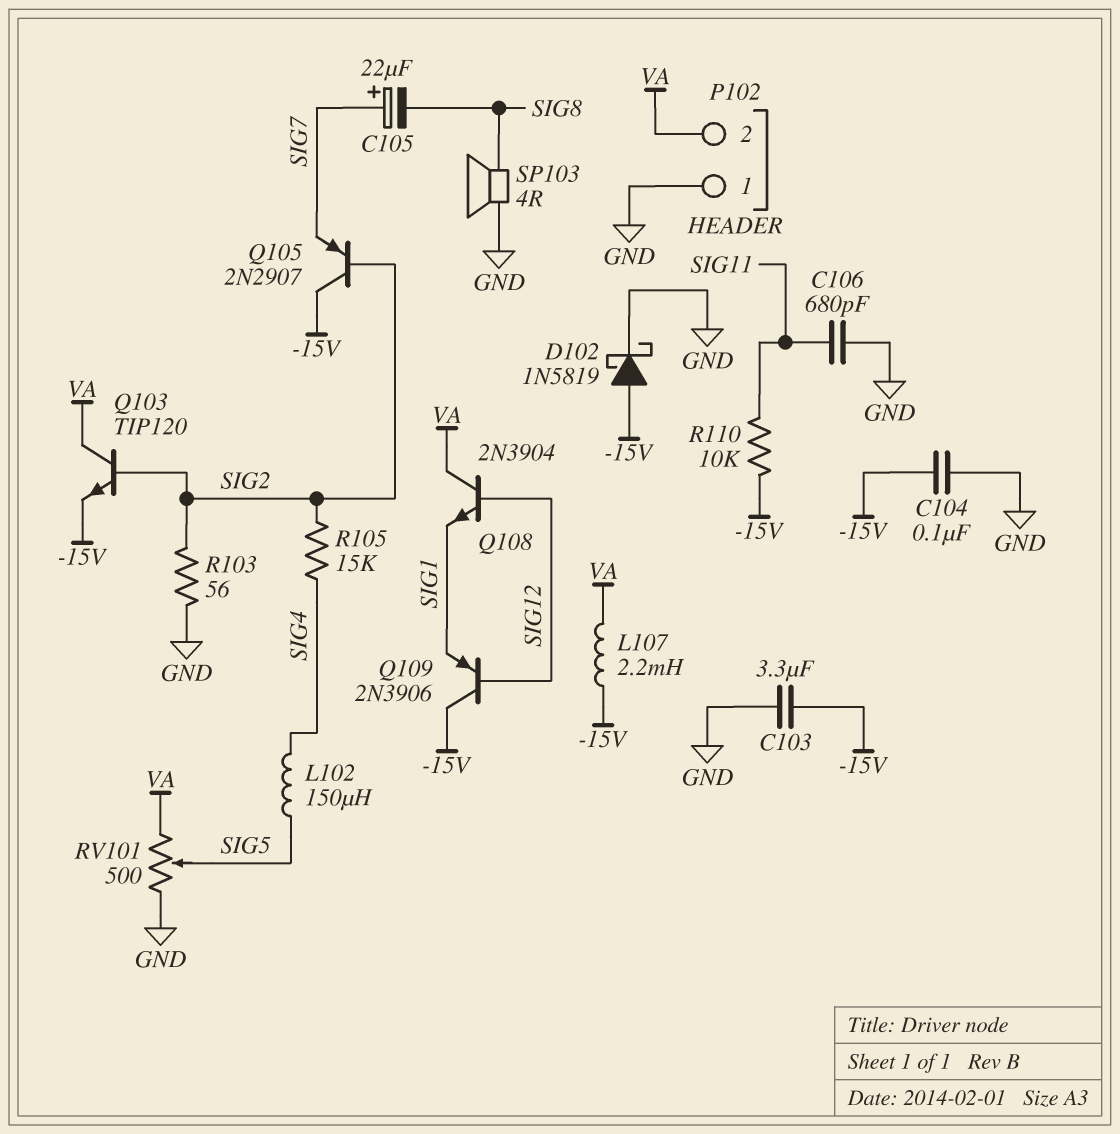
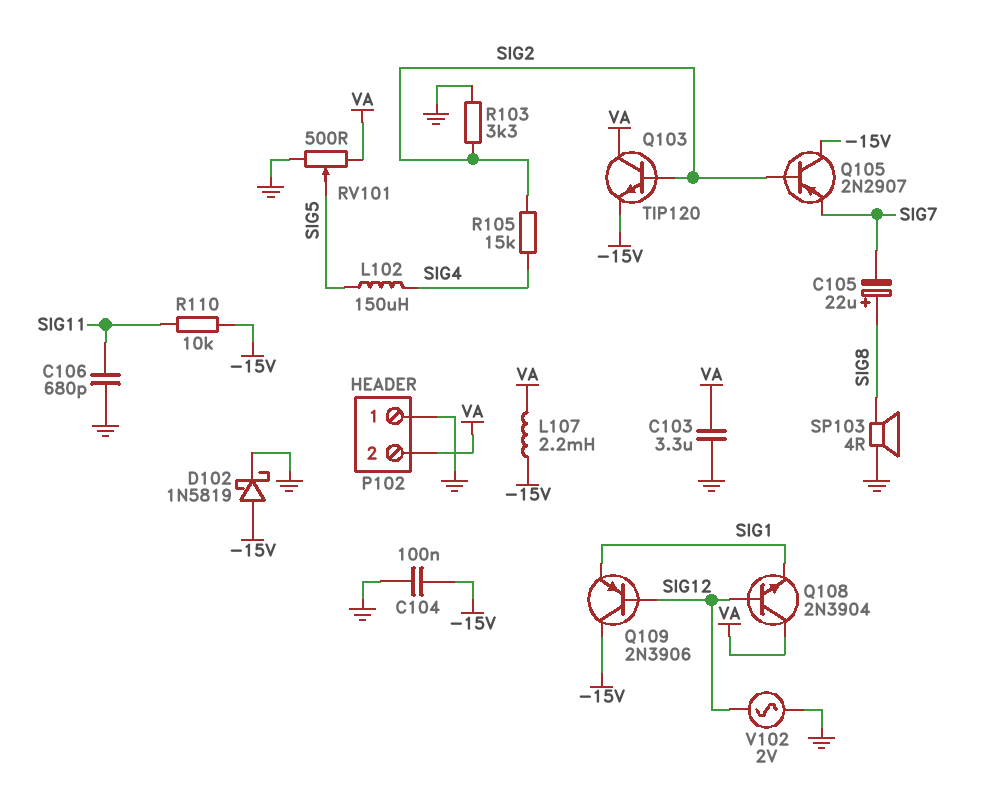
C103: 3.3uF (-15V, GND) -> 3.3uF (GND, VA)
C105: 22uF (plus SIG7, minus SIG8) -> 22uF (plus SIG8, minus SIG7)
R103: 56 (GND, SIG2) -> 3.3k (GND, SIG2)
V102: none -> AC 2V (GND, SIG12)

